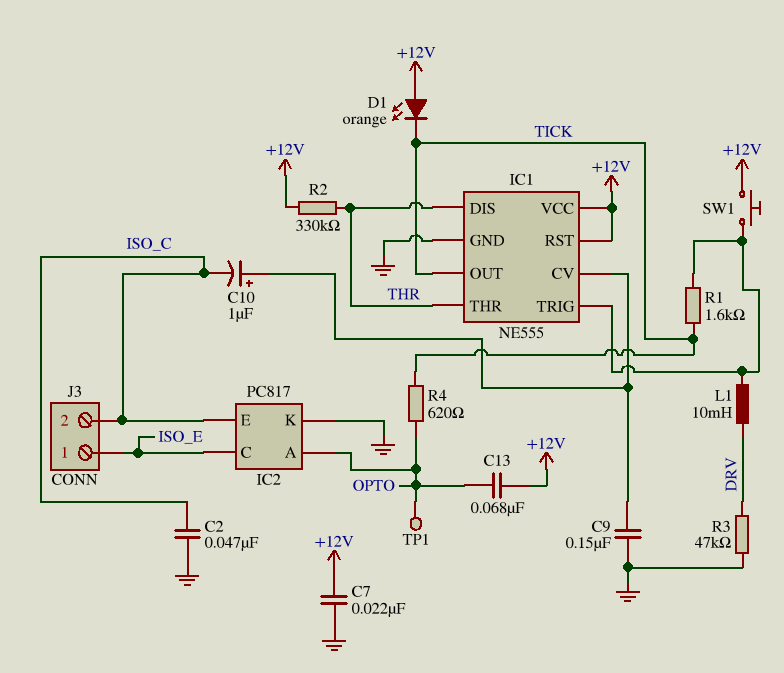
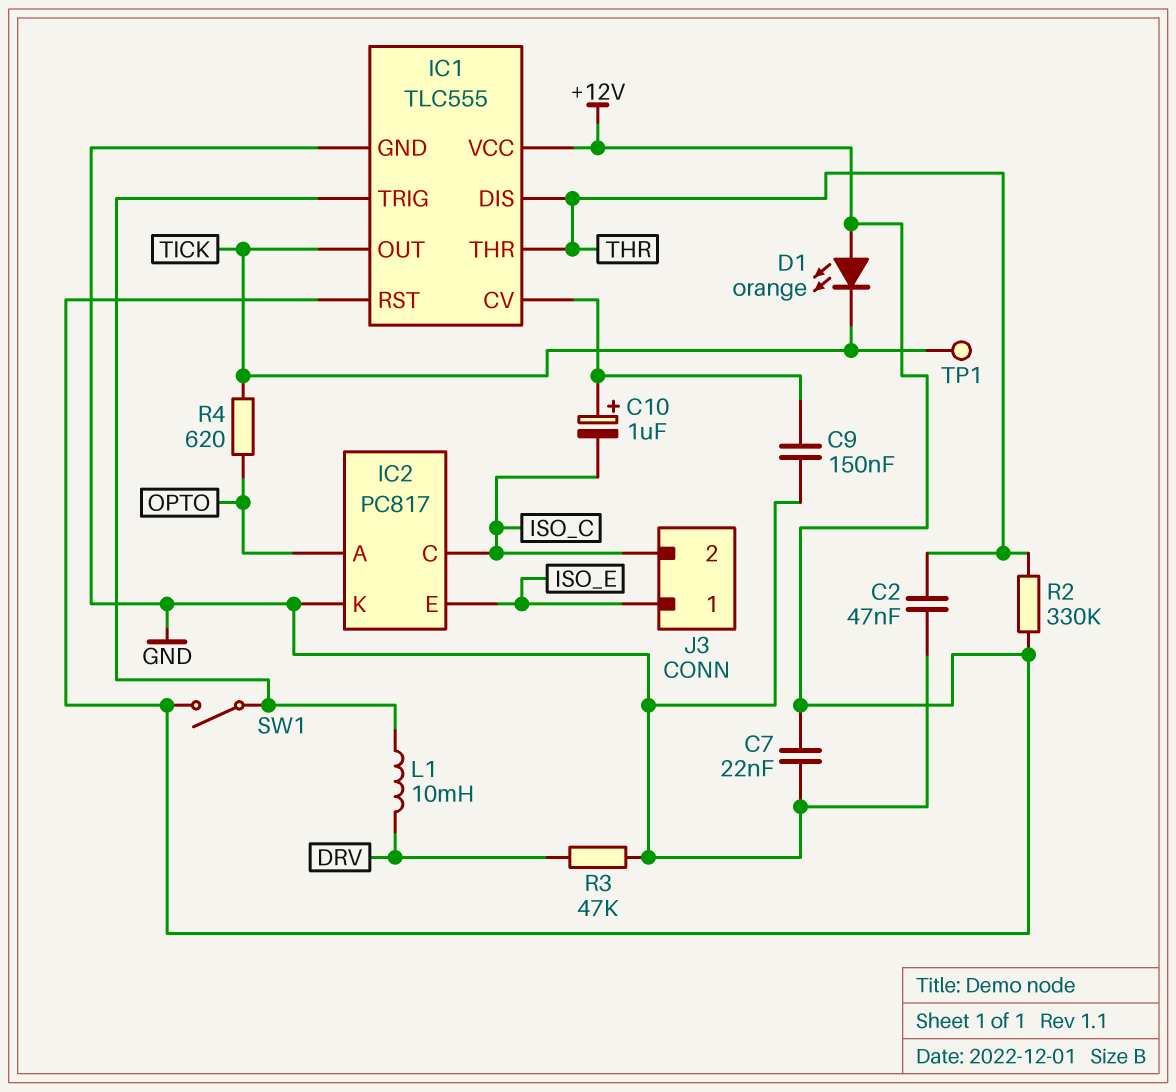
C2: 47nF (GND, ISO_C) -> 47nF (GND, THR)
C13: 68nF (+12V, OPTO) -> none
IC1: NE555 -> TLC555
IC2 pin C: ISO_E -> ISO_C
IC2 pin E: ISO_C -> ISO_E
R1: 1.6k (IC1/TRIG, TICK) -> none
SW1: button (+12V, IC1/TRIG) -> switch (+12V, IC1/TRIG)
TP1: test point (OPTO) -> test point (TICK)

